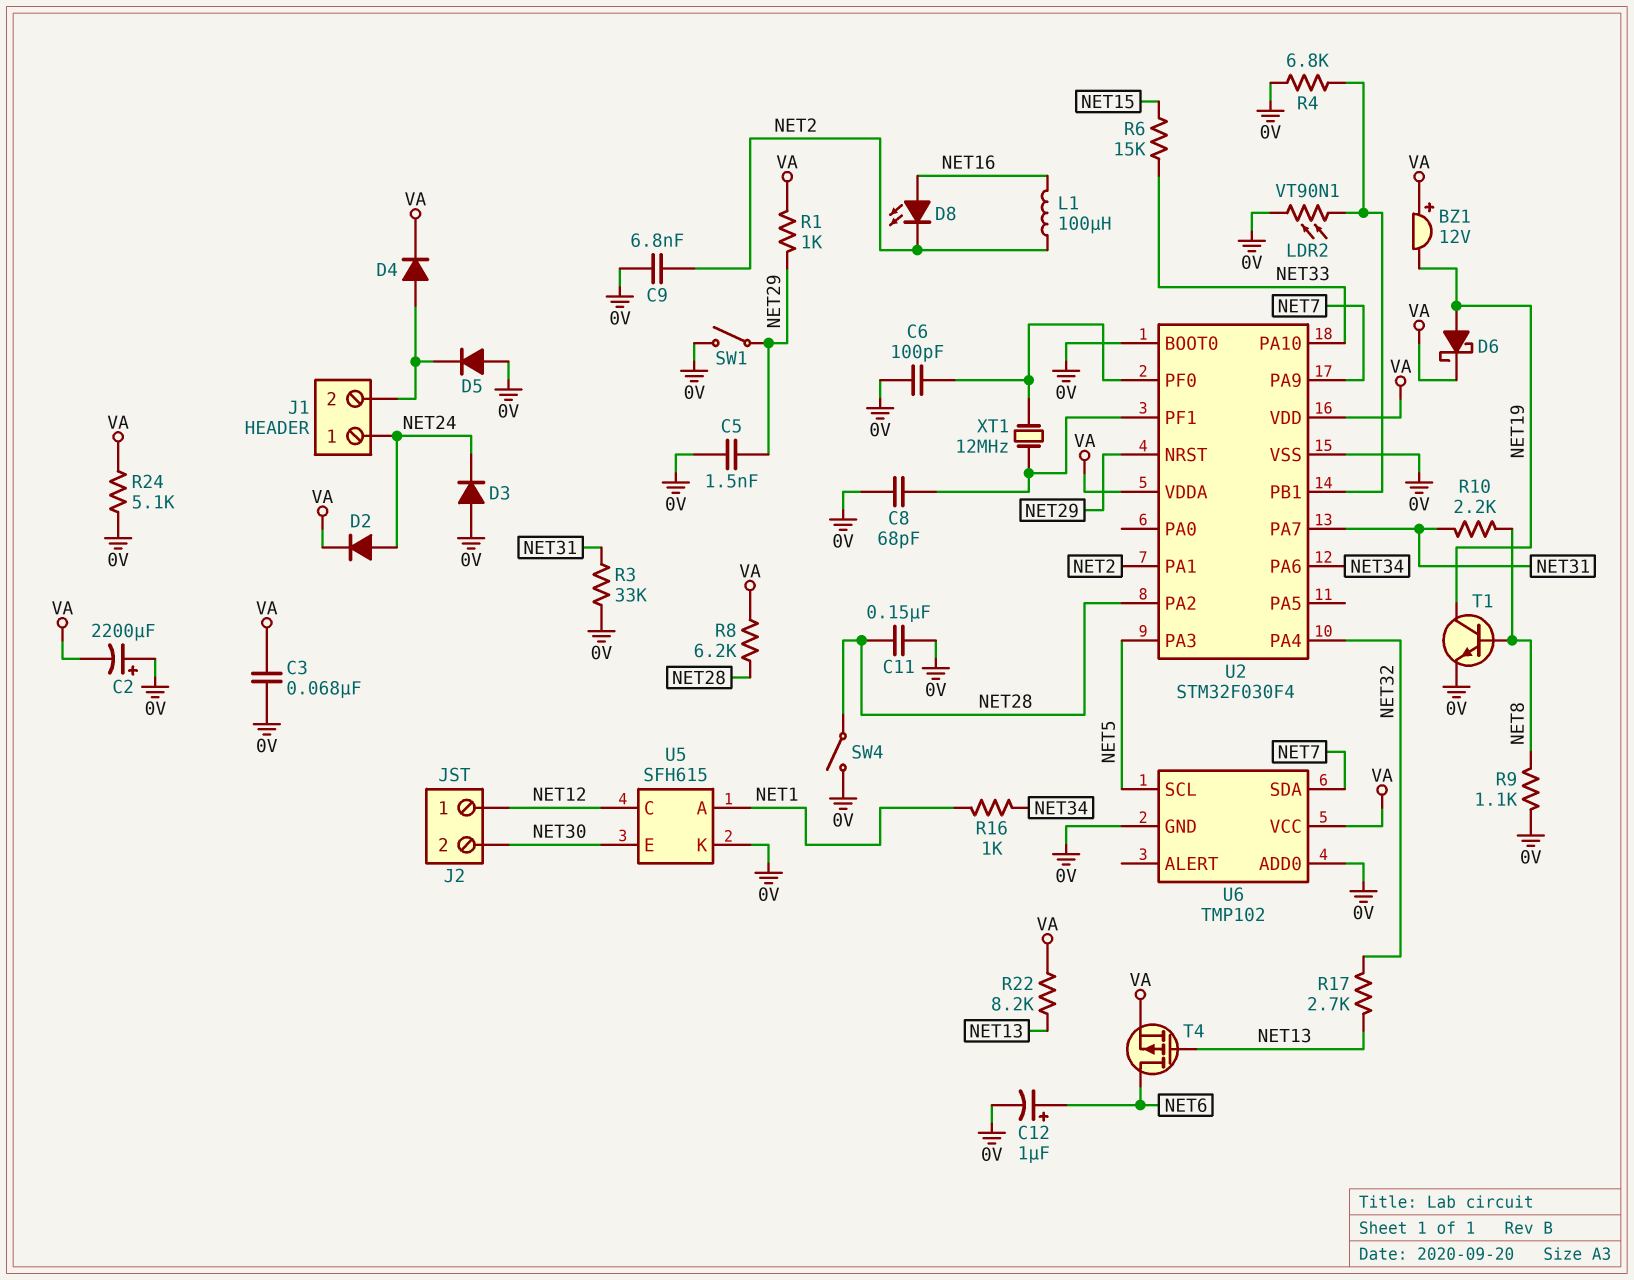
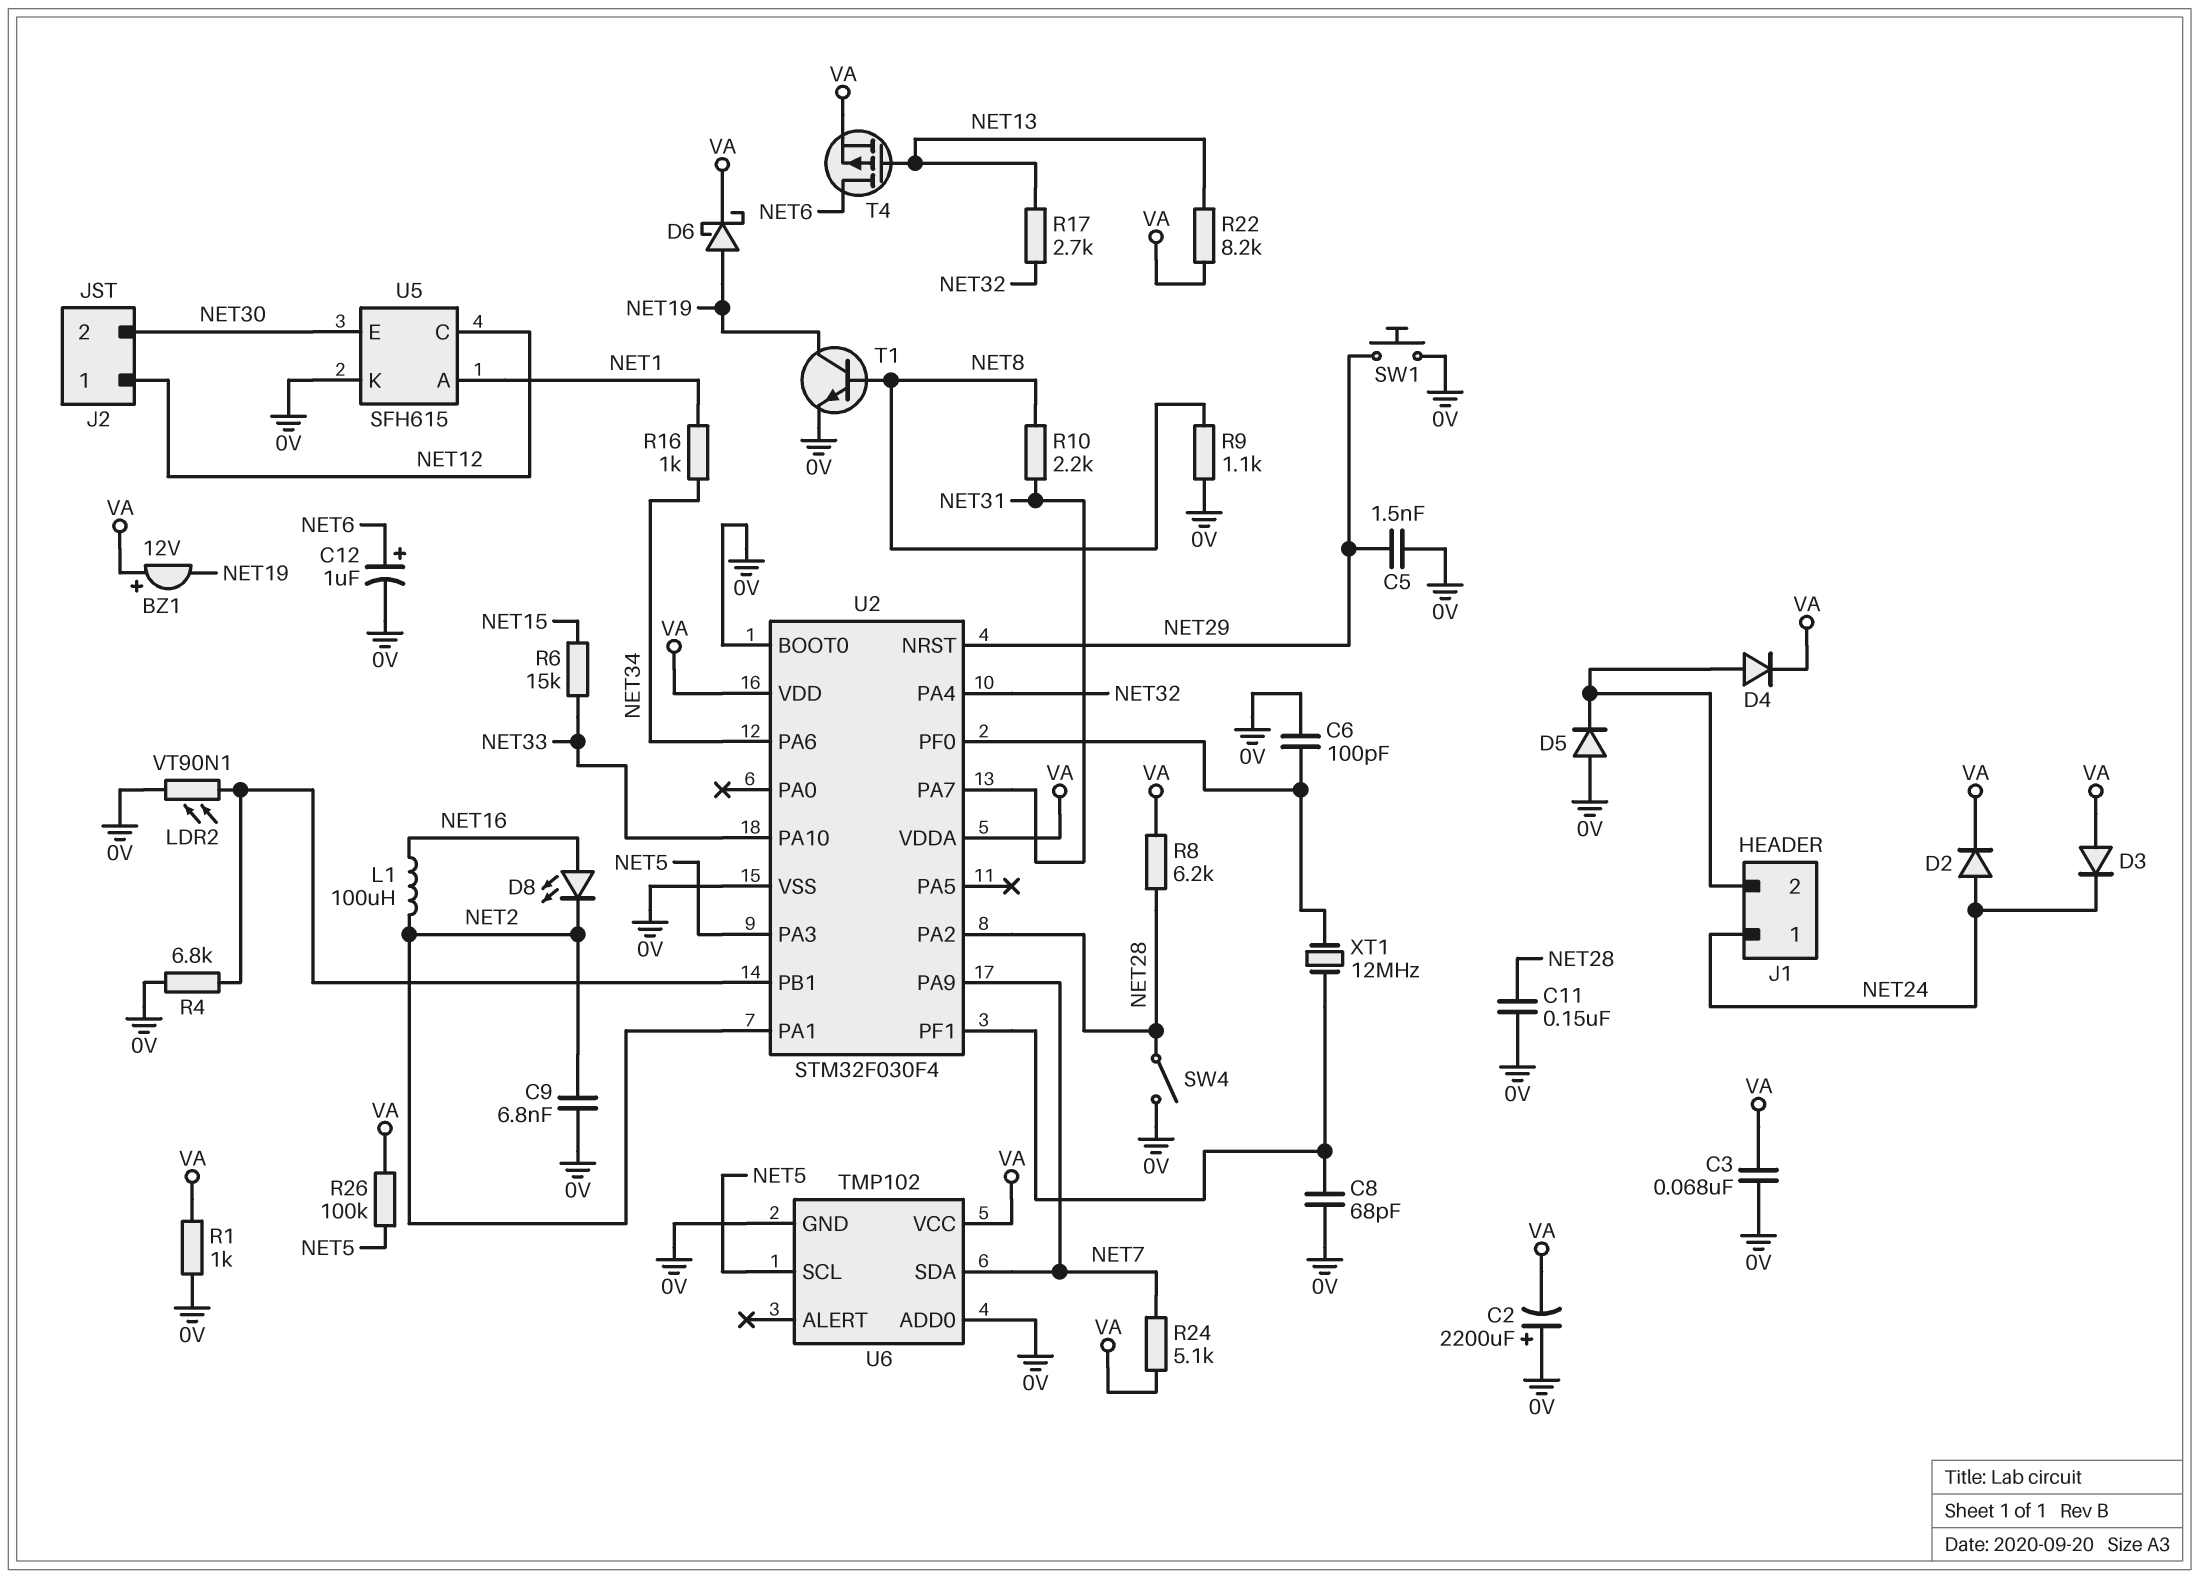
D3: diode (A 0V, K NET24) -> diode (A VA, K NET24)
R1: 1k (NET29, VA) -> 1k (0V, VA)
R3: 33k (0V, NET31) -> none
R24: 5.1k (0V, VA) -> 5.1k (NET7, VA)
R26: none -> 100k (NET5, VA)
SW1: switch (0V, NET29) -> button (0V, NET29)

